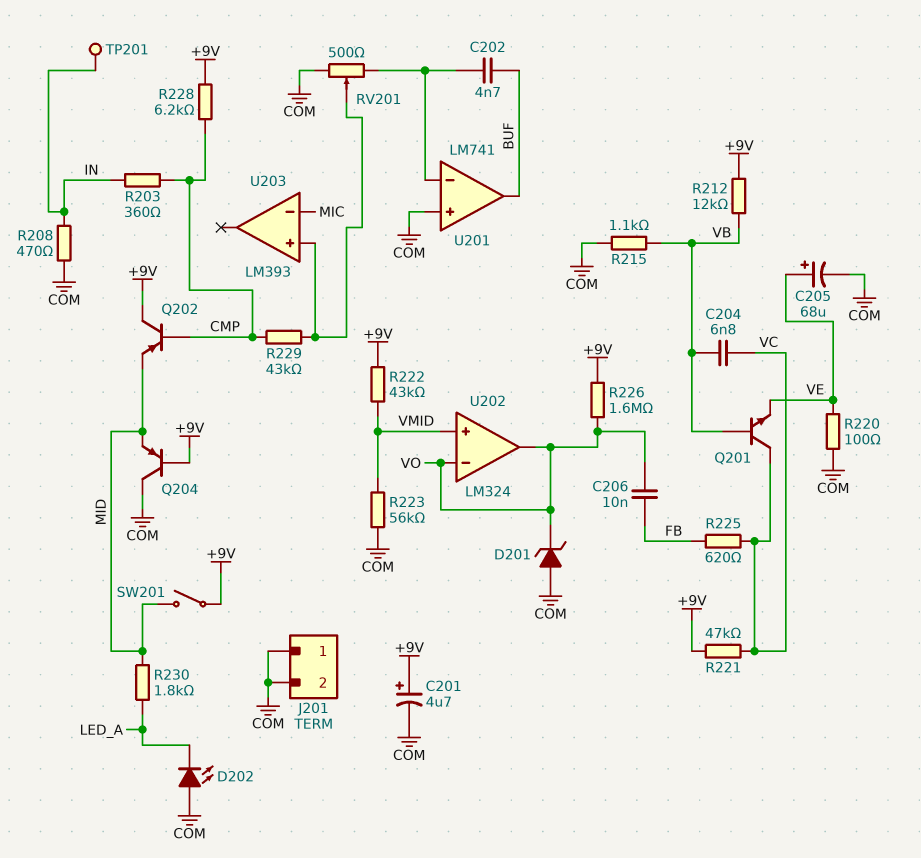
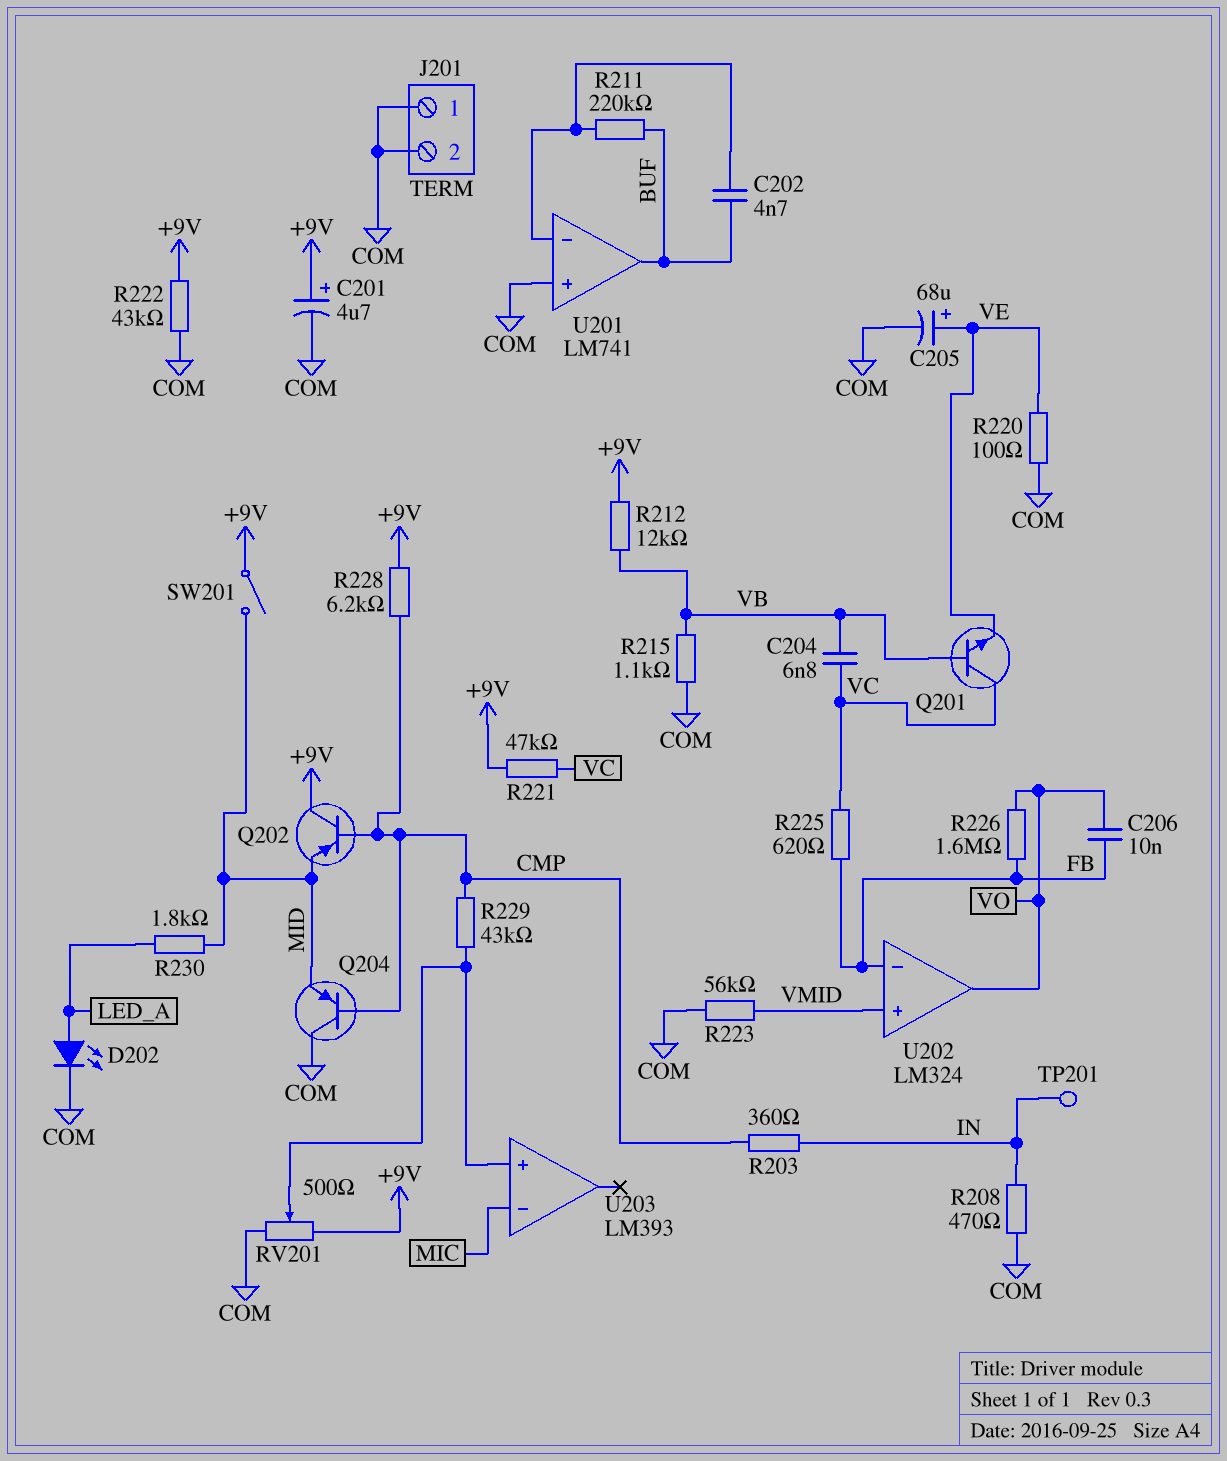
D201: zener (A COM, K VO) -> none
D202: LED (A COM, K LED_A) -> LED (A LED_A, K COM)
Q204: PNP (B +9V, C COM, E MID) -> PNP (B CMP, C COM, E MID)
R211: none -> 220k (BUF, U201/in-)
R222: 43k (+9V, VMID) -> 43k (+9V, COM)
R226: 1.6M (+9V, VO) -> 1.6M (FB, VO)
RV201: 500 (COM, U201/in-, wiper U203/in+) -> 500 (+9V, COM, wiper U203/in+)
U202 pin in-: VO -> FB

